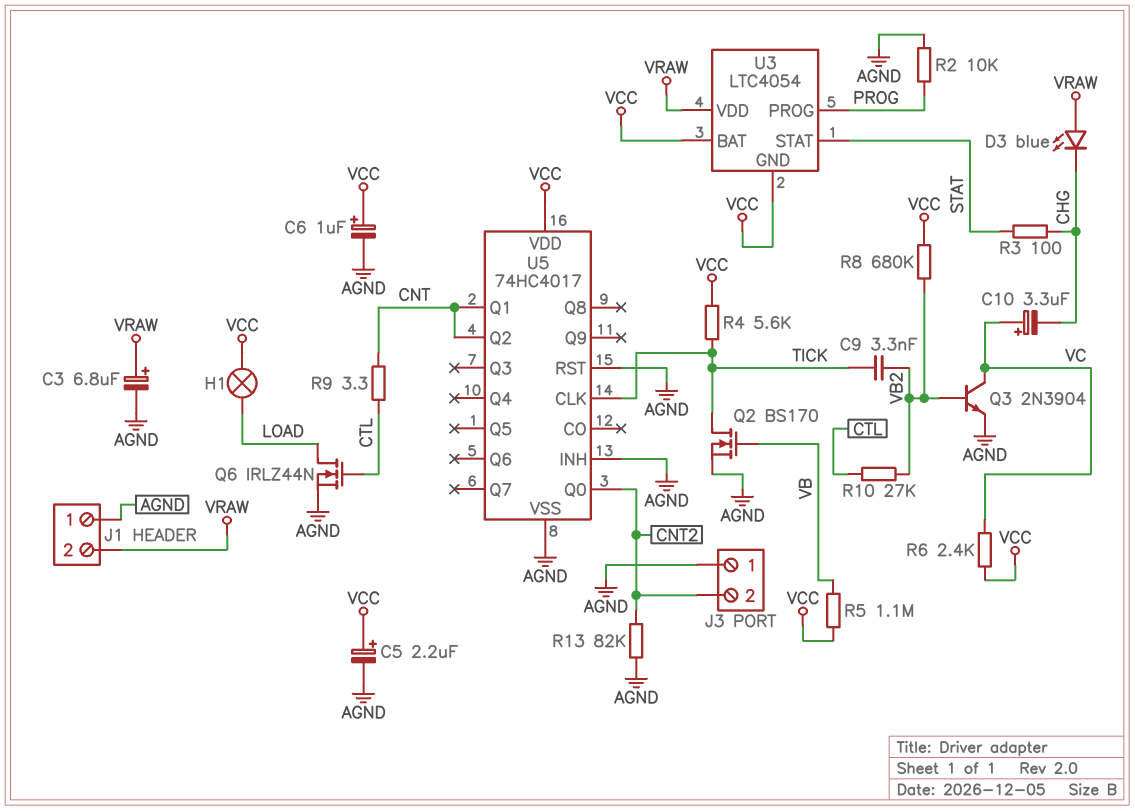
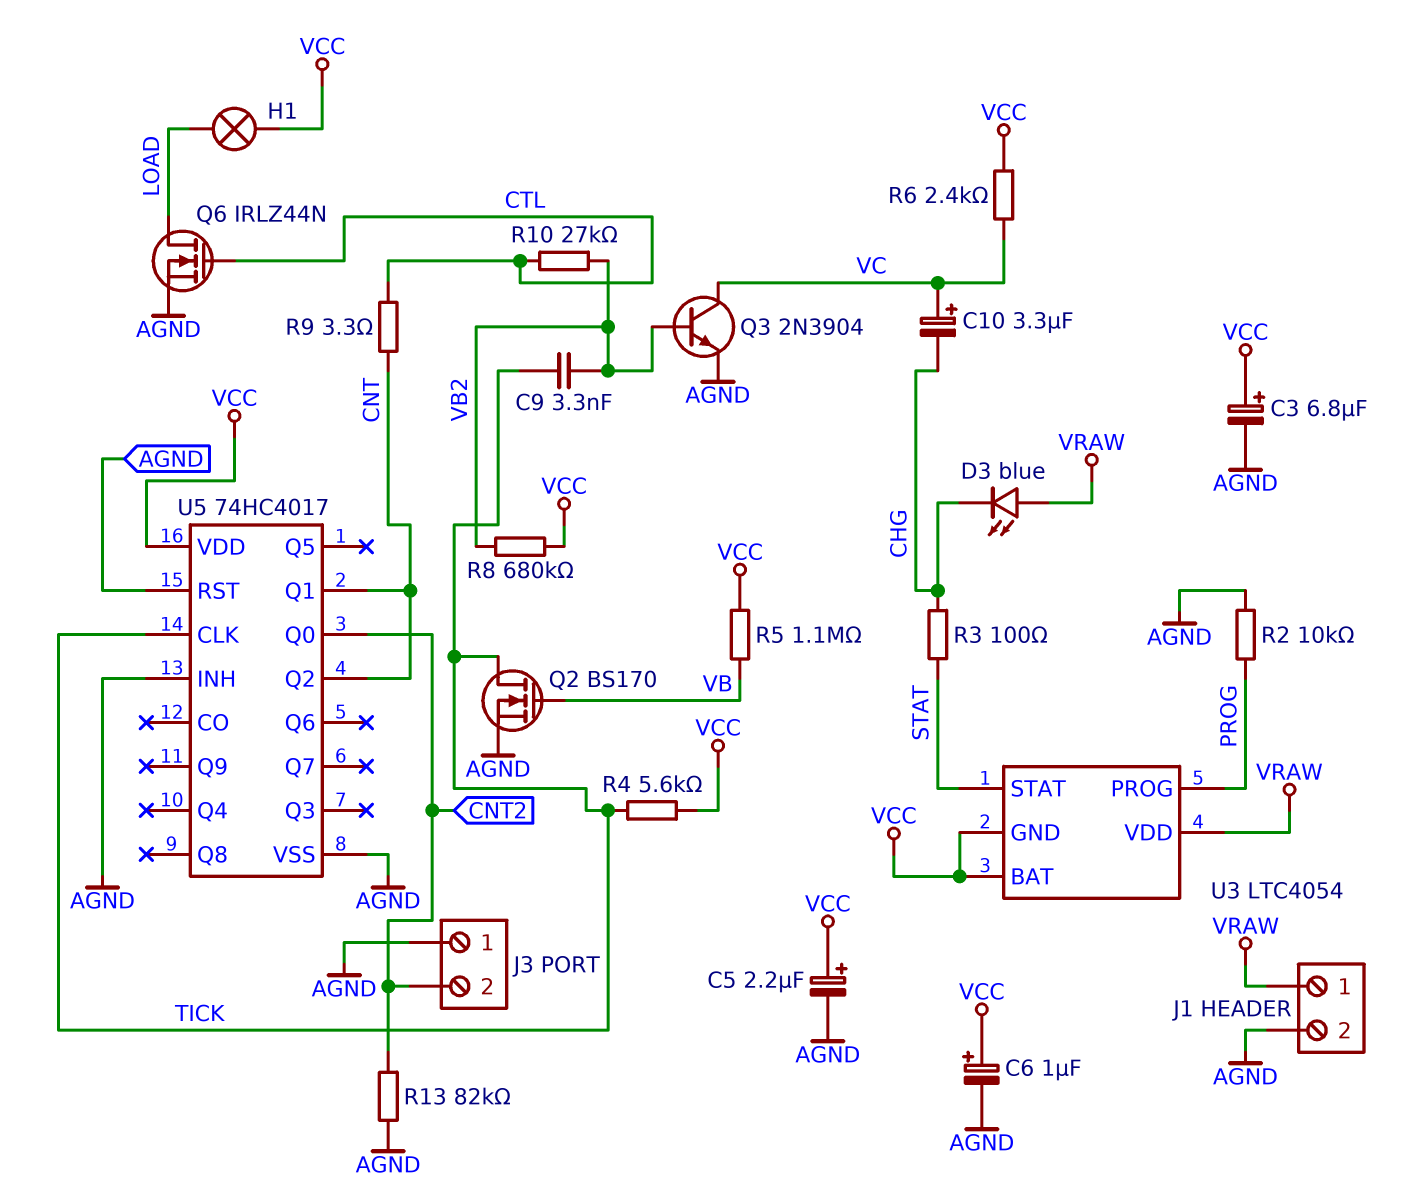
C3: 6.8uF (plus VRAW, minus AGND) -> 6.8uF (plus VCC, minus AGND)
J1 pin 1: AGND -> VRAW
J1 pin 2: VRAW -> AGND

